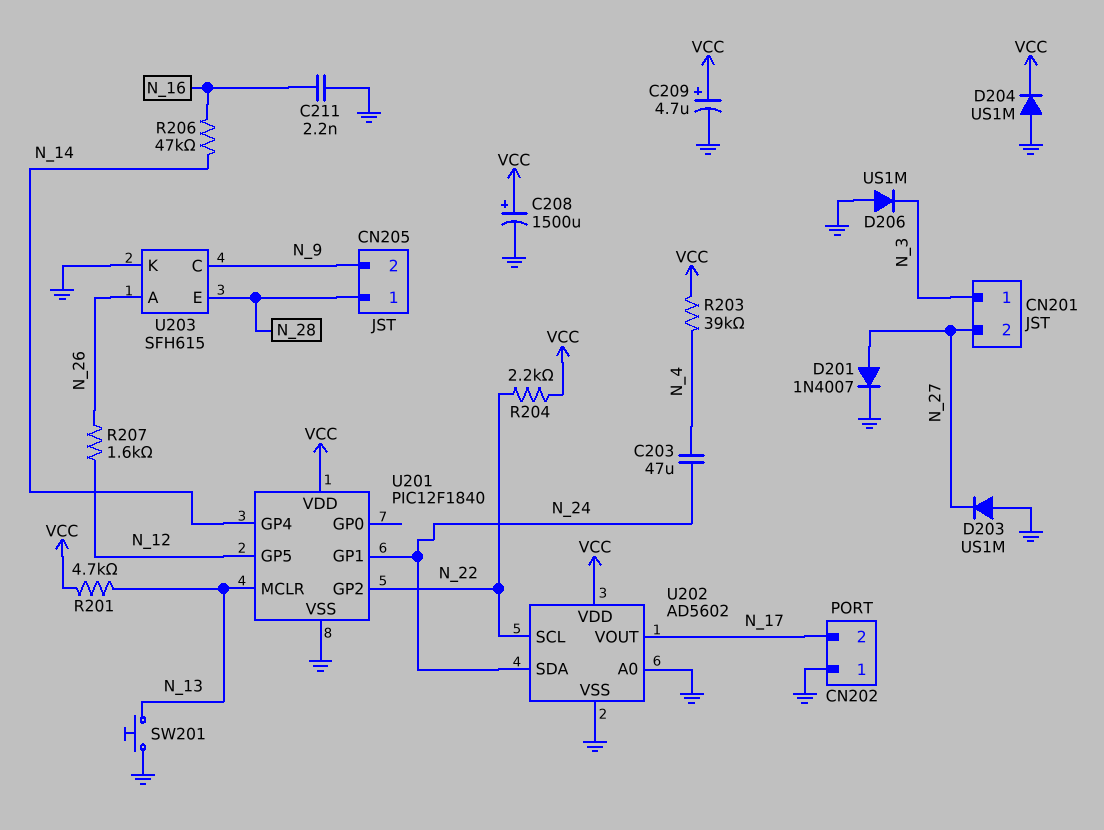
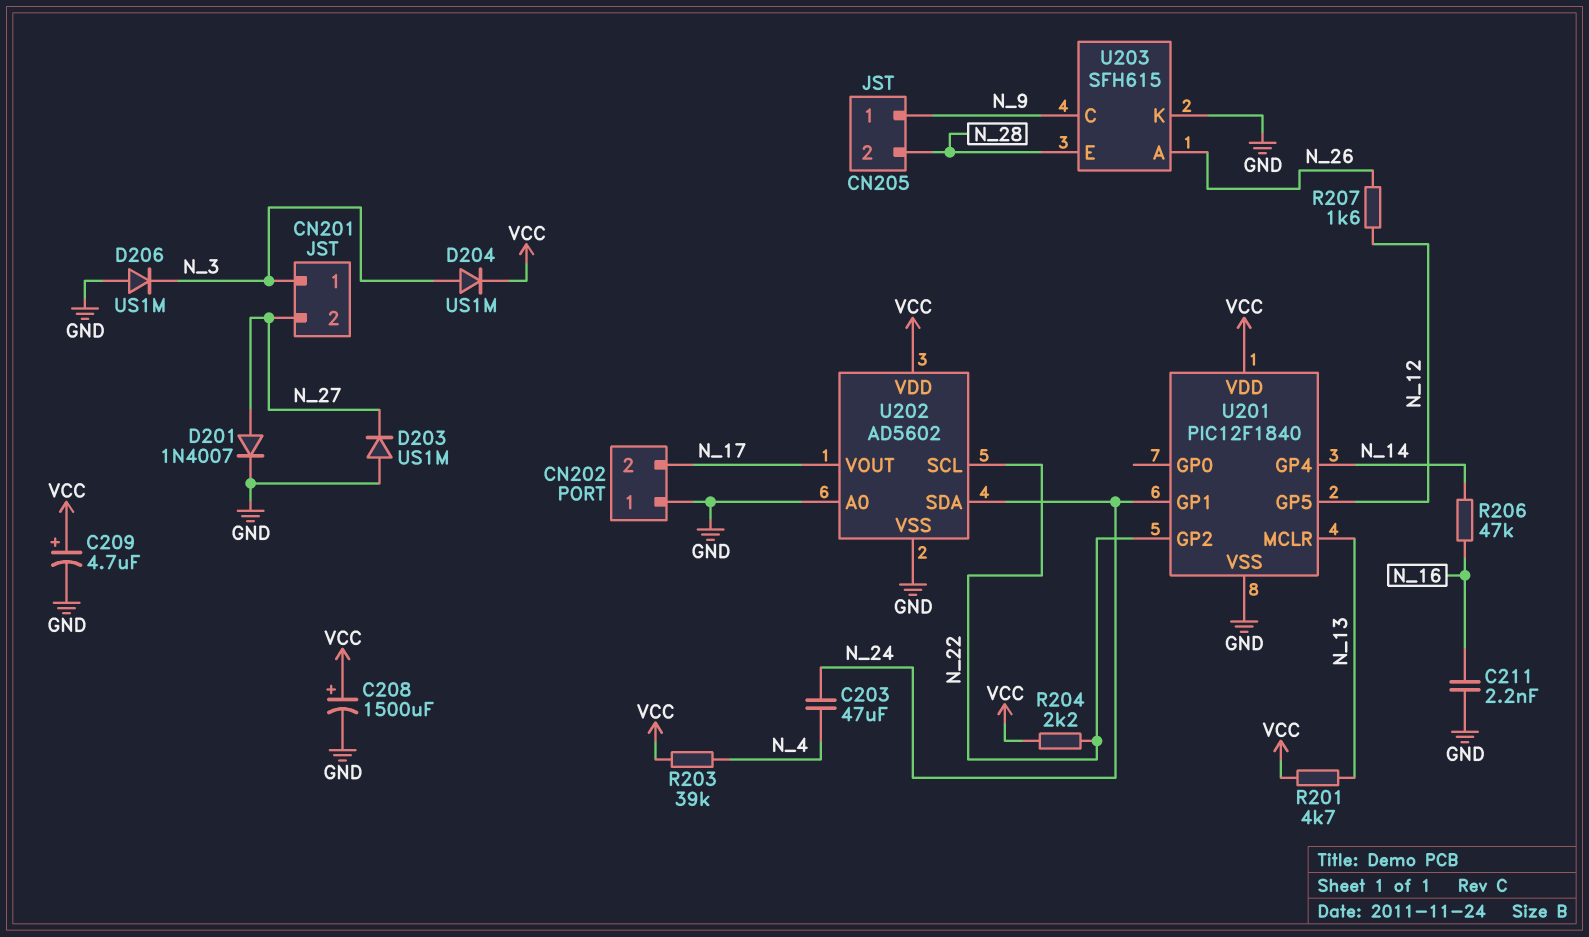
CN205 pin 1: N_28 -> N_9
CN205 pin 2: N_9 -> N_28
D204: diode US1M (A GND, K VCC) -> diode US1M (A N_3, K VCC)
SW201: button (GND, N_13) -> none

